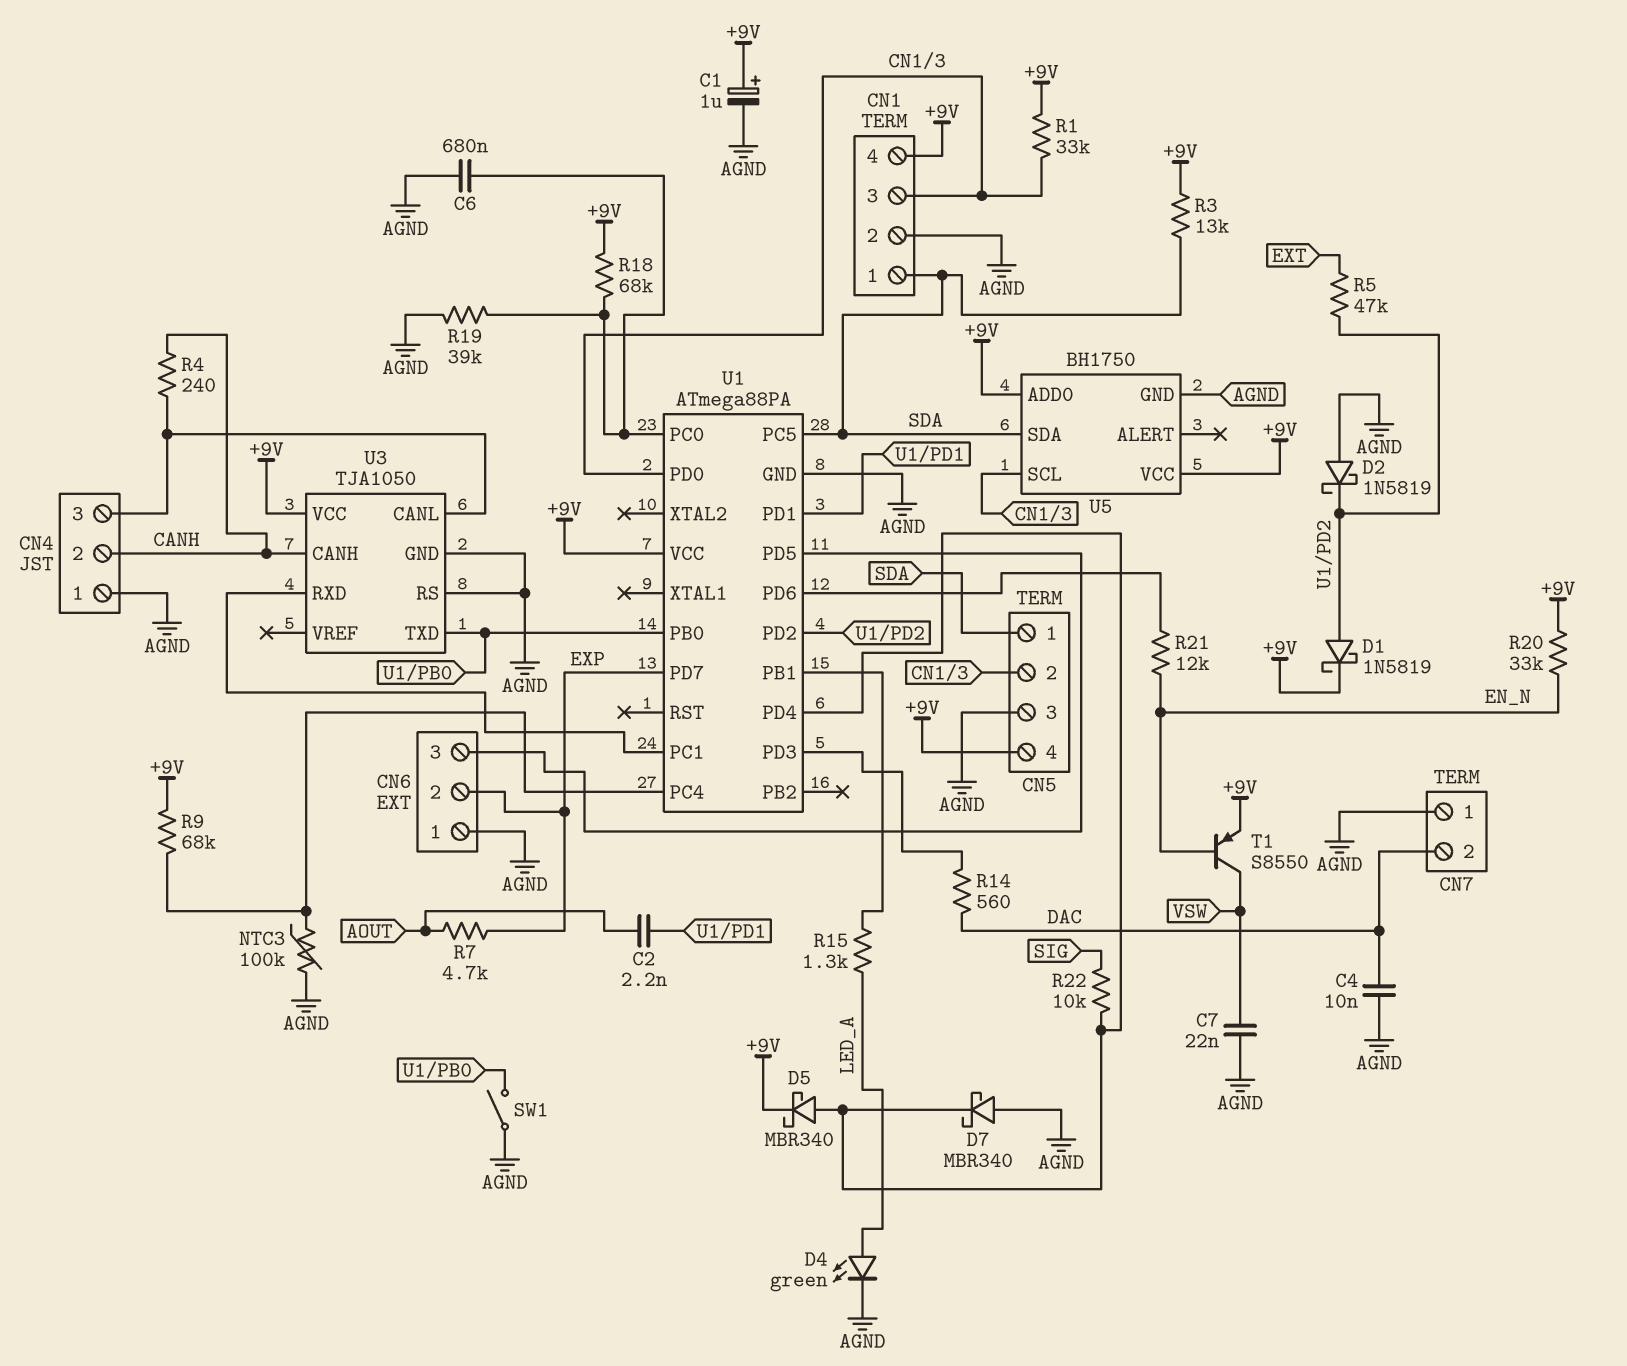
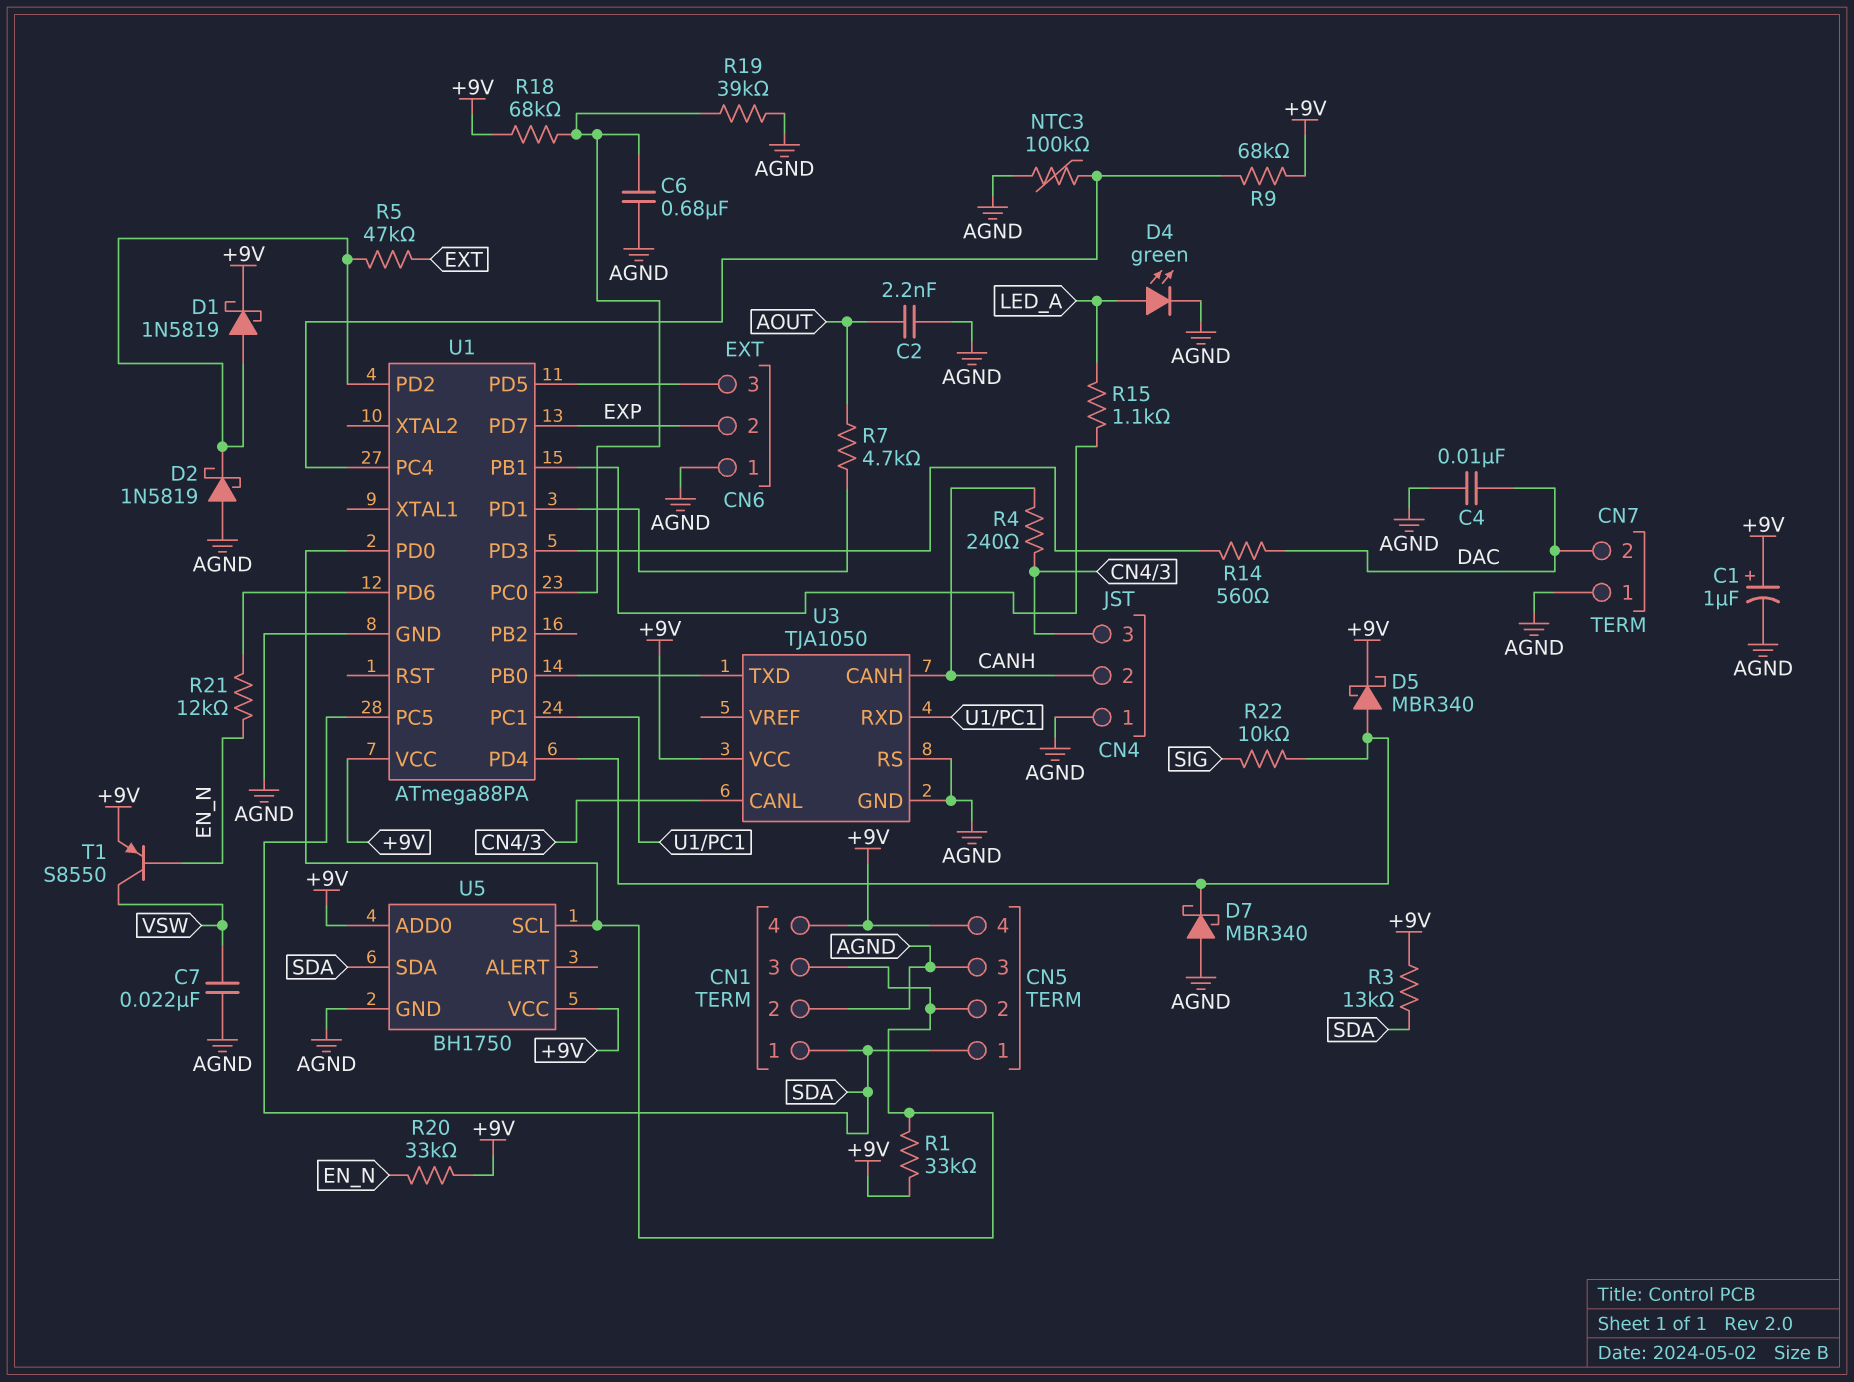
C2: 2.2nF (AOUT, U1/PD1) -> 2.2nF (AGND, AOUT)
R7: 4.7k (AOUT, EXP) -> 4.7k (AOUT, U1/PD1)
R15: 1.3k (LED_A, U1/PB1) -> 1.1k (LED_A, U1/PB1)
SW1: switch (AGND, U1/PB0) -> none

